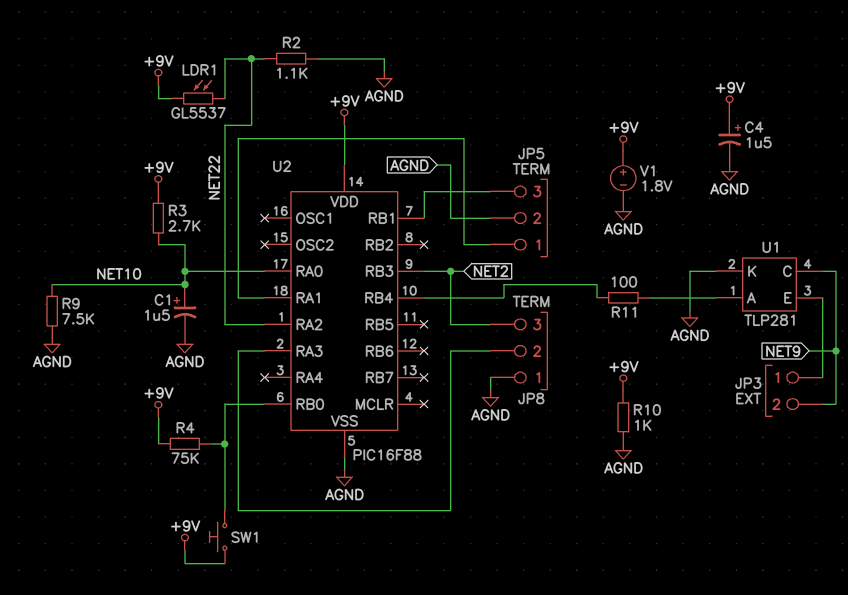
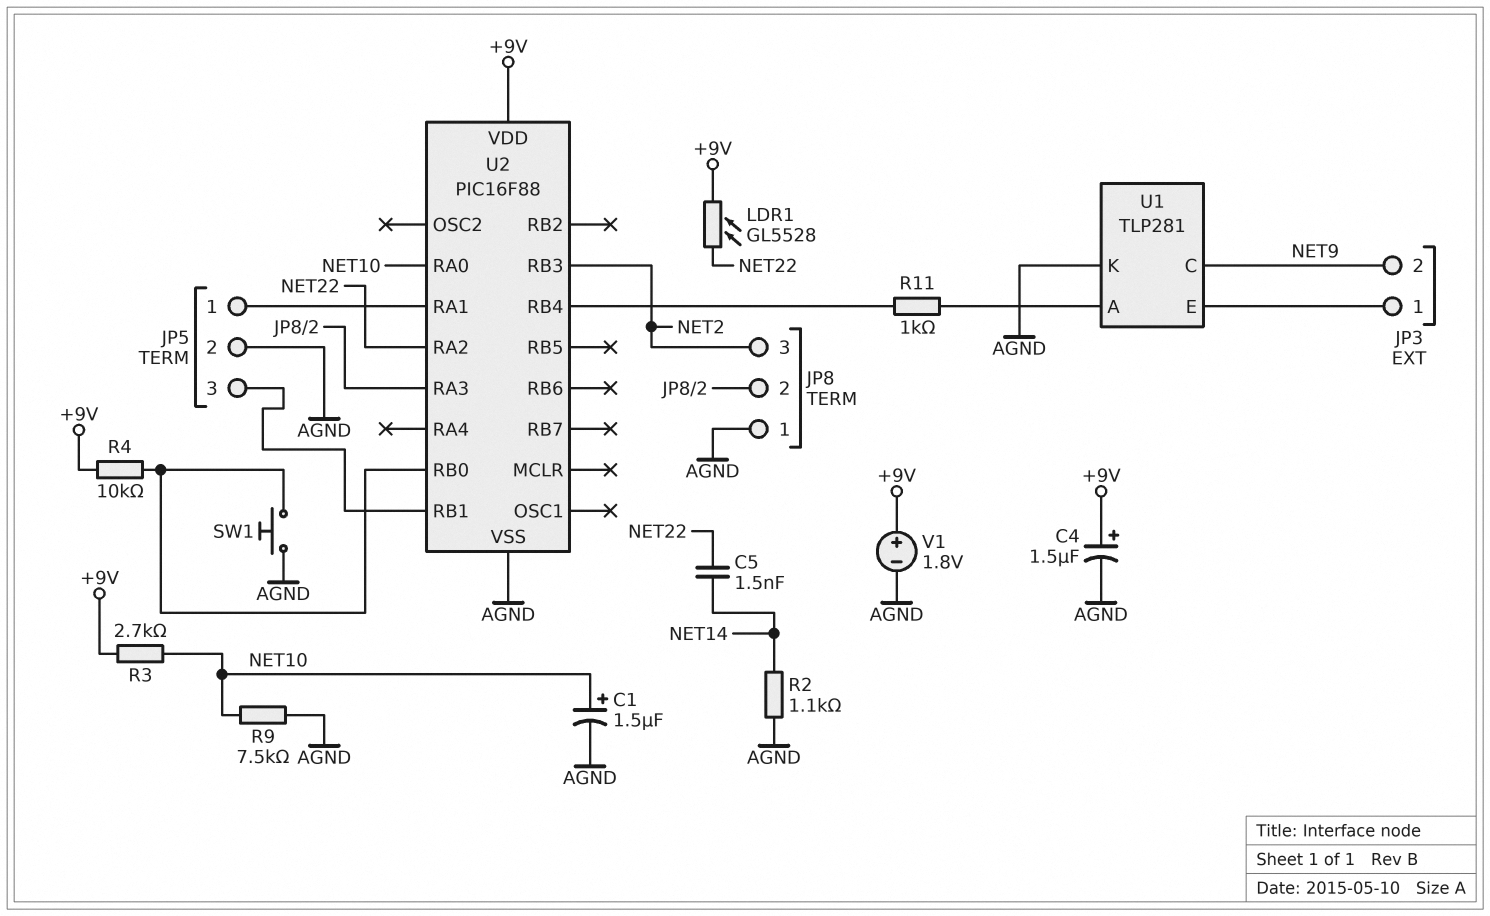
C5: none -> 1.5nF (NET14, NET22)
LDR1: GL5537 (+9V, NET22) -> GL5528 (+9V, NET22)
R2: 1.1k (AGND, NET22) -> 1.1k (AGND, NET14)
R4: 75k (+9V, U2/RB0) -> 10k (+9V, U2/RB0)
R10: 1k (+9V, AGND) -> none
R11: 100 (U1/A, U2/RB4) -> 1k (U1/A, U2/RB4)
SW1: button (+9V, U2/RB0) -> button (AGND, U2/RB0)

